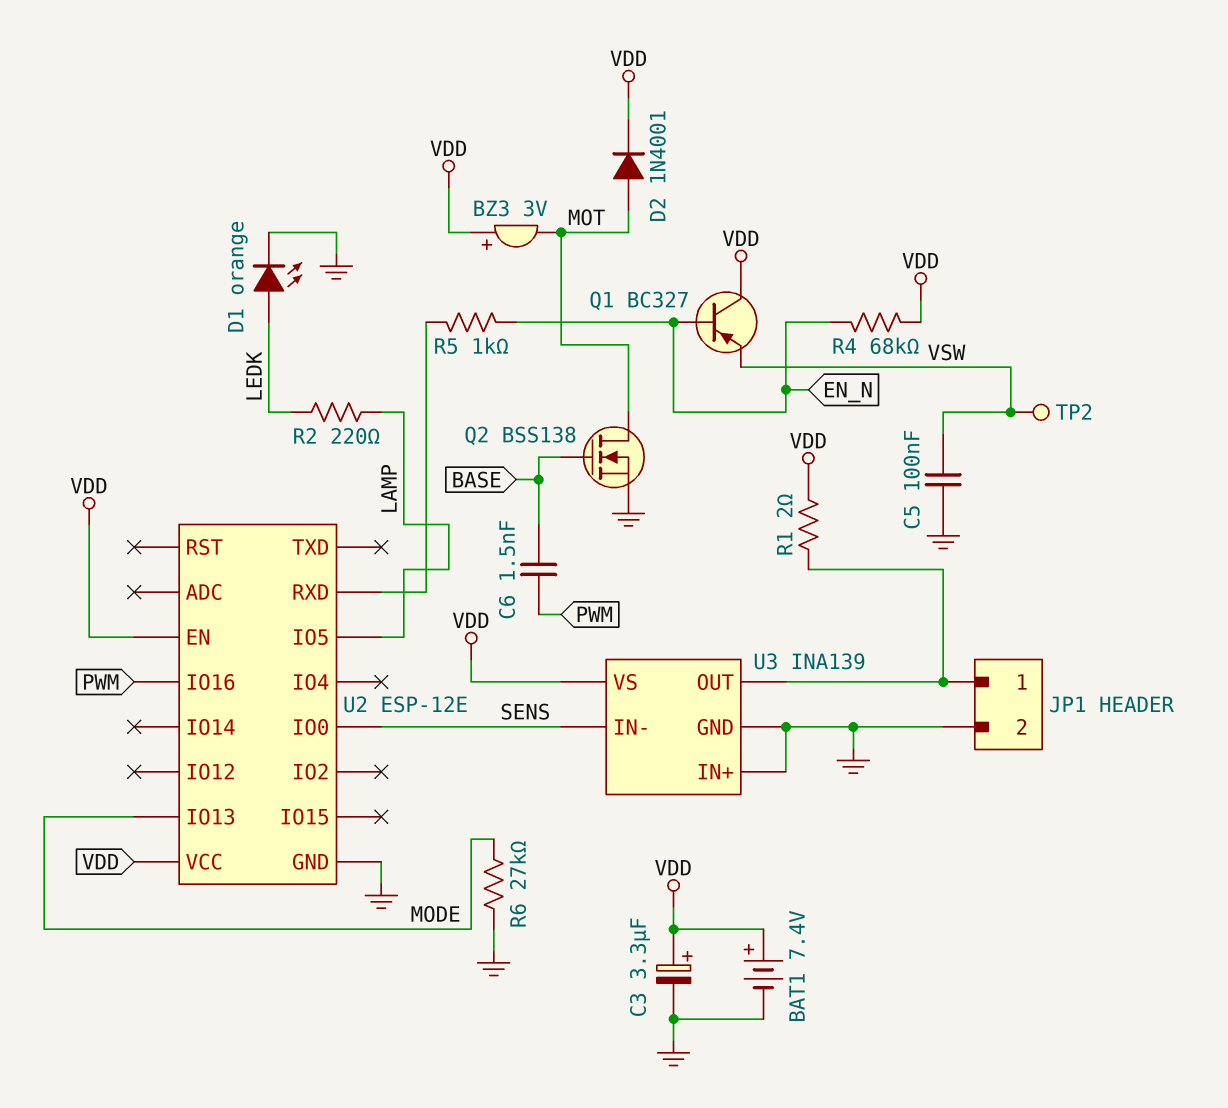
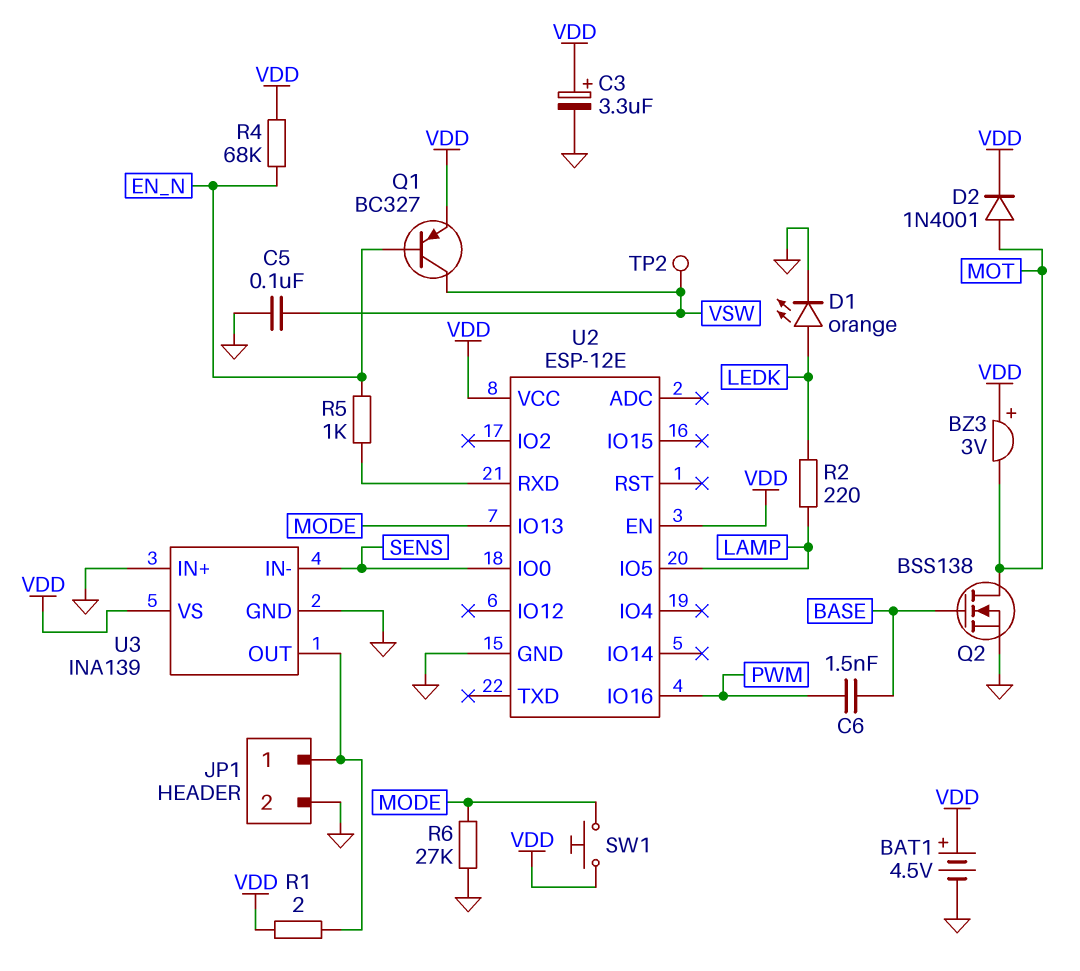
BAT1: 7.4V (plus VDD, minus GND) -> 4.5V (plus VDD, minus GND)
Q1: PNP BC327 (B EN_N, C VDD, E VSW) -> PNP BC327 (B EN_N, C VSW, E VDD)
SW1: none -> button (MODE, VDD)

